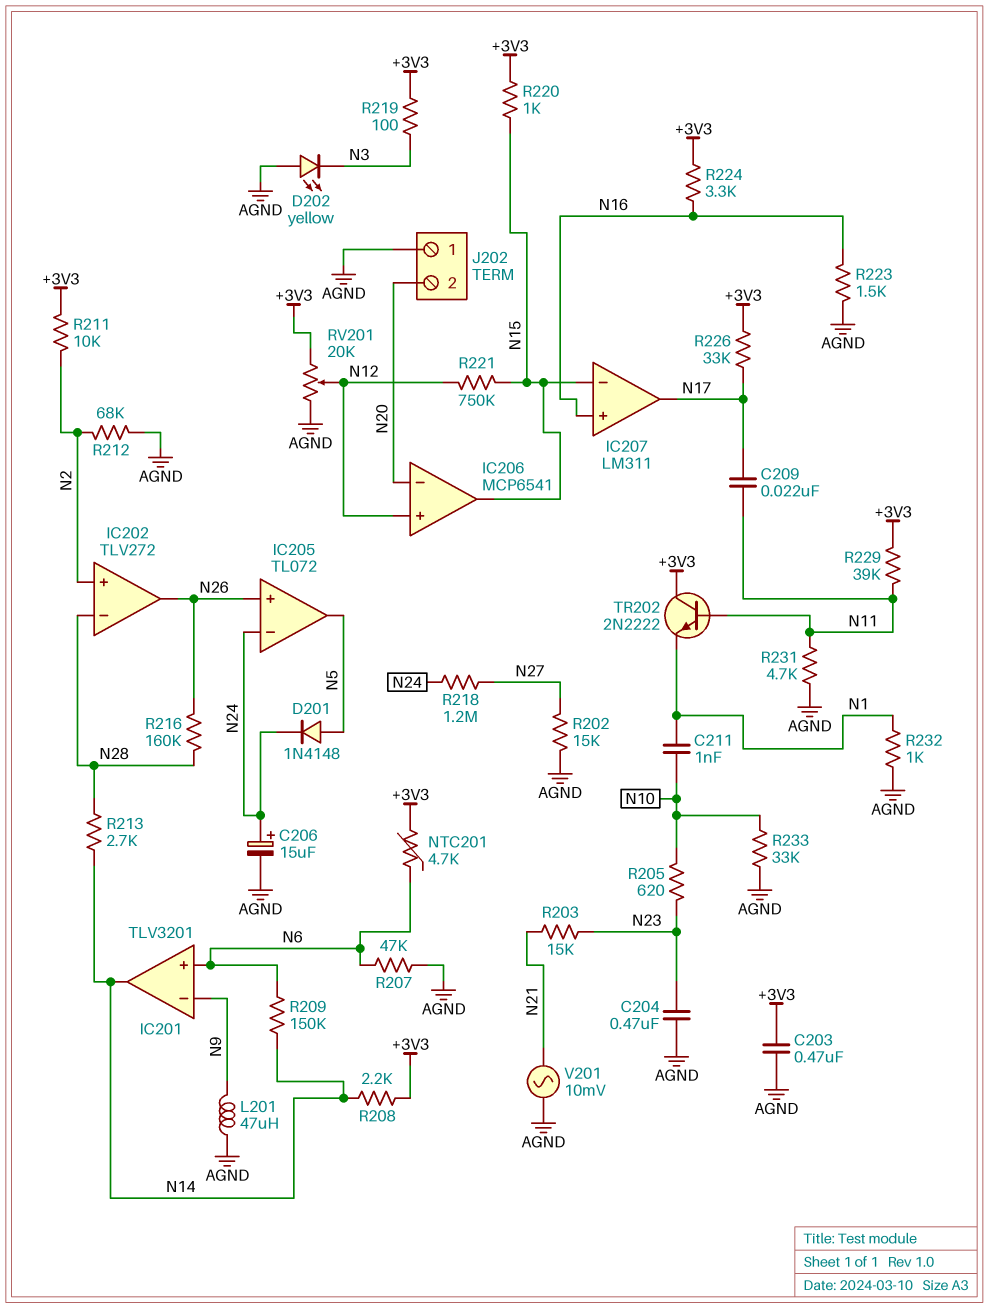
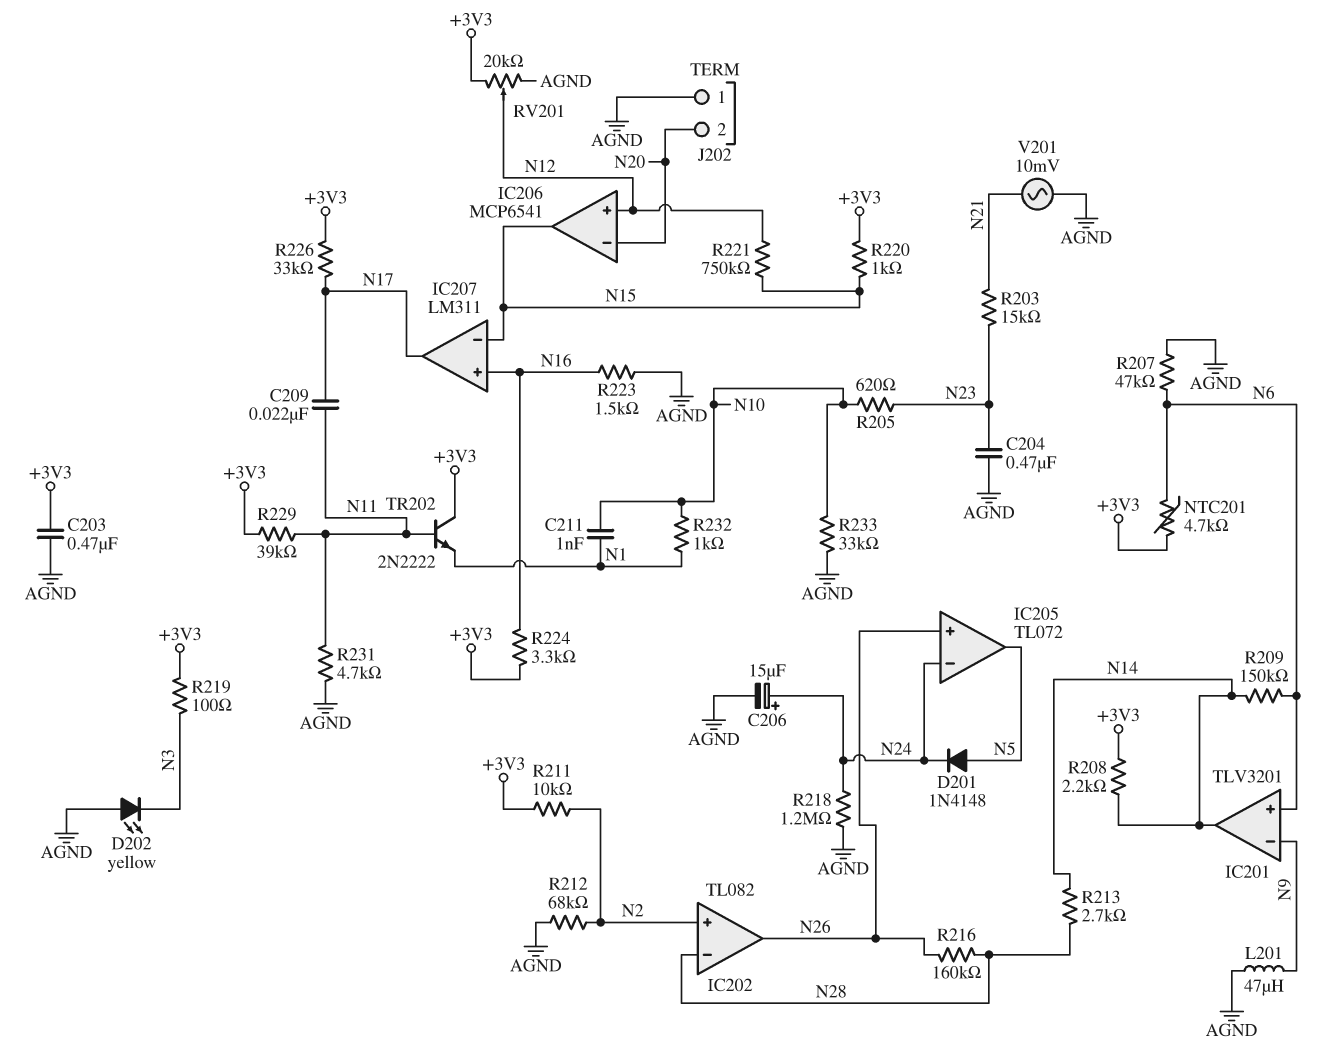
IC202: TLV272 -> TL082
R202: 15k (AGND, N27) -> none
R218: 1.2M (N24, N27) -> 1.2M (AGND, N24)
R232: 1k (AGND, N1) -> 1k (N1, N10)

